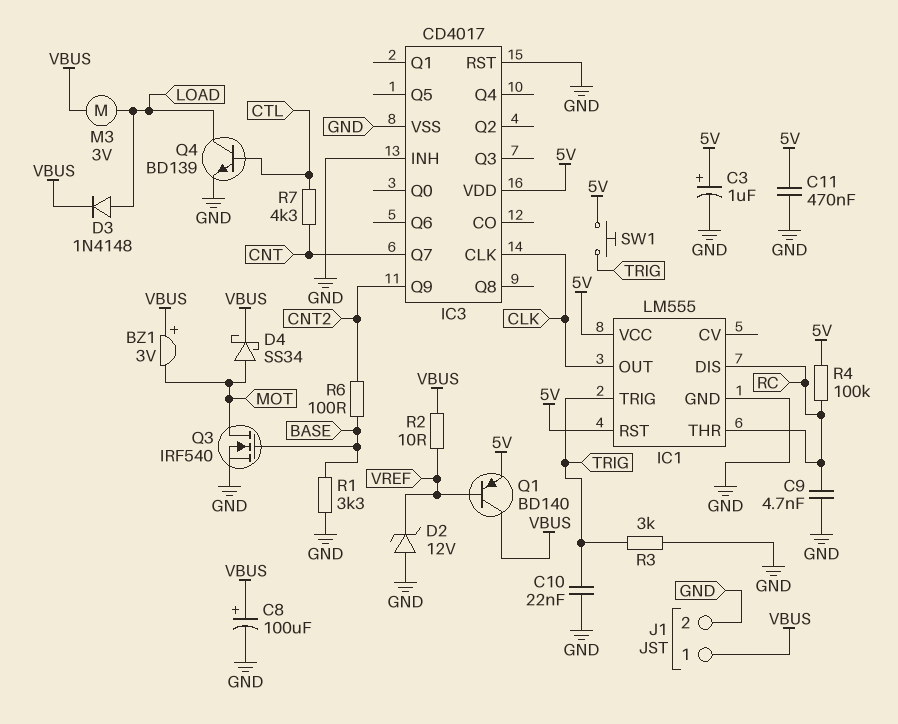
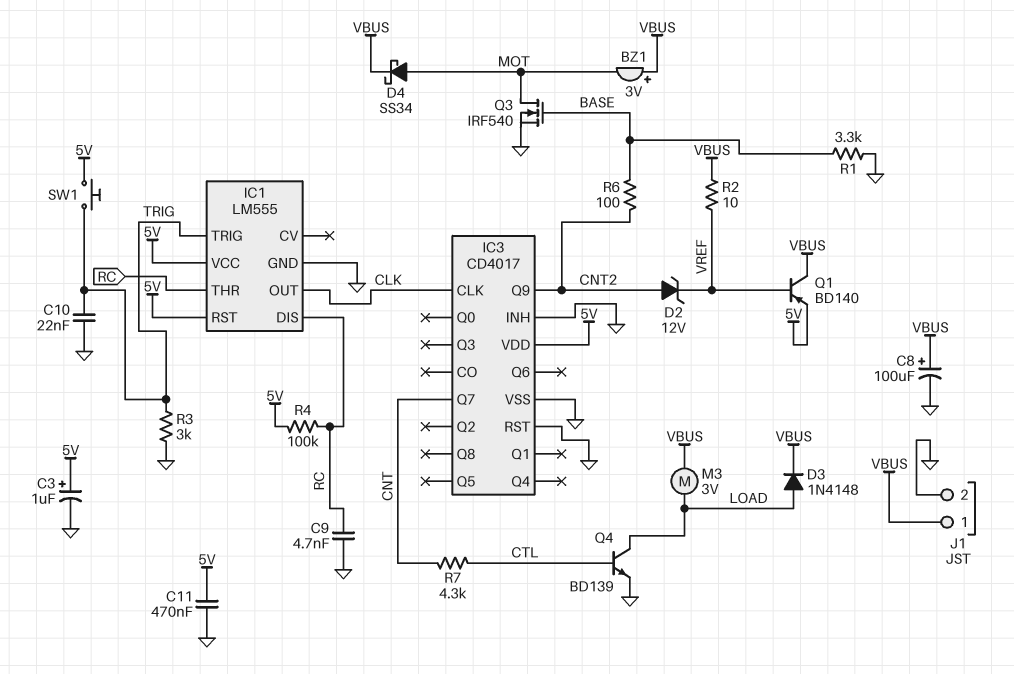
D2: zener 12V (A GND, K VREF) -> zener 12V (A CNT2, K VREF)

